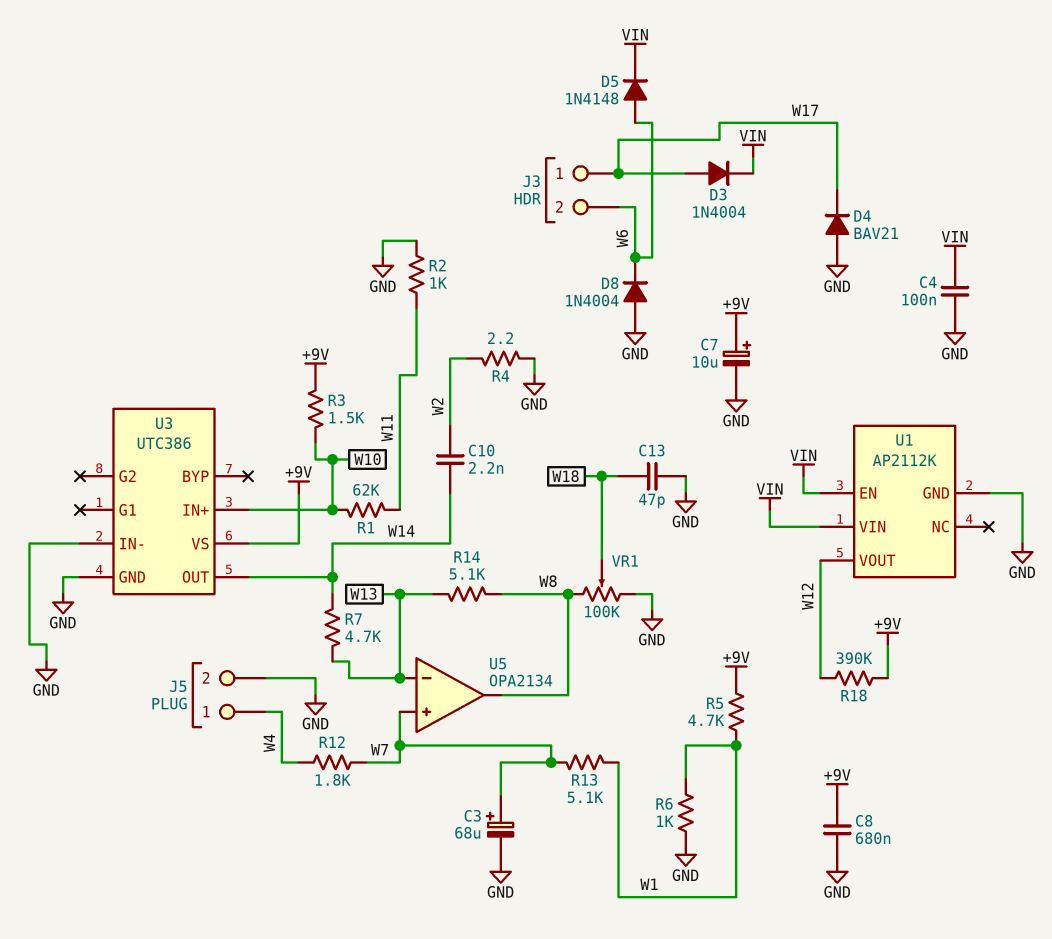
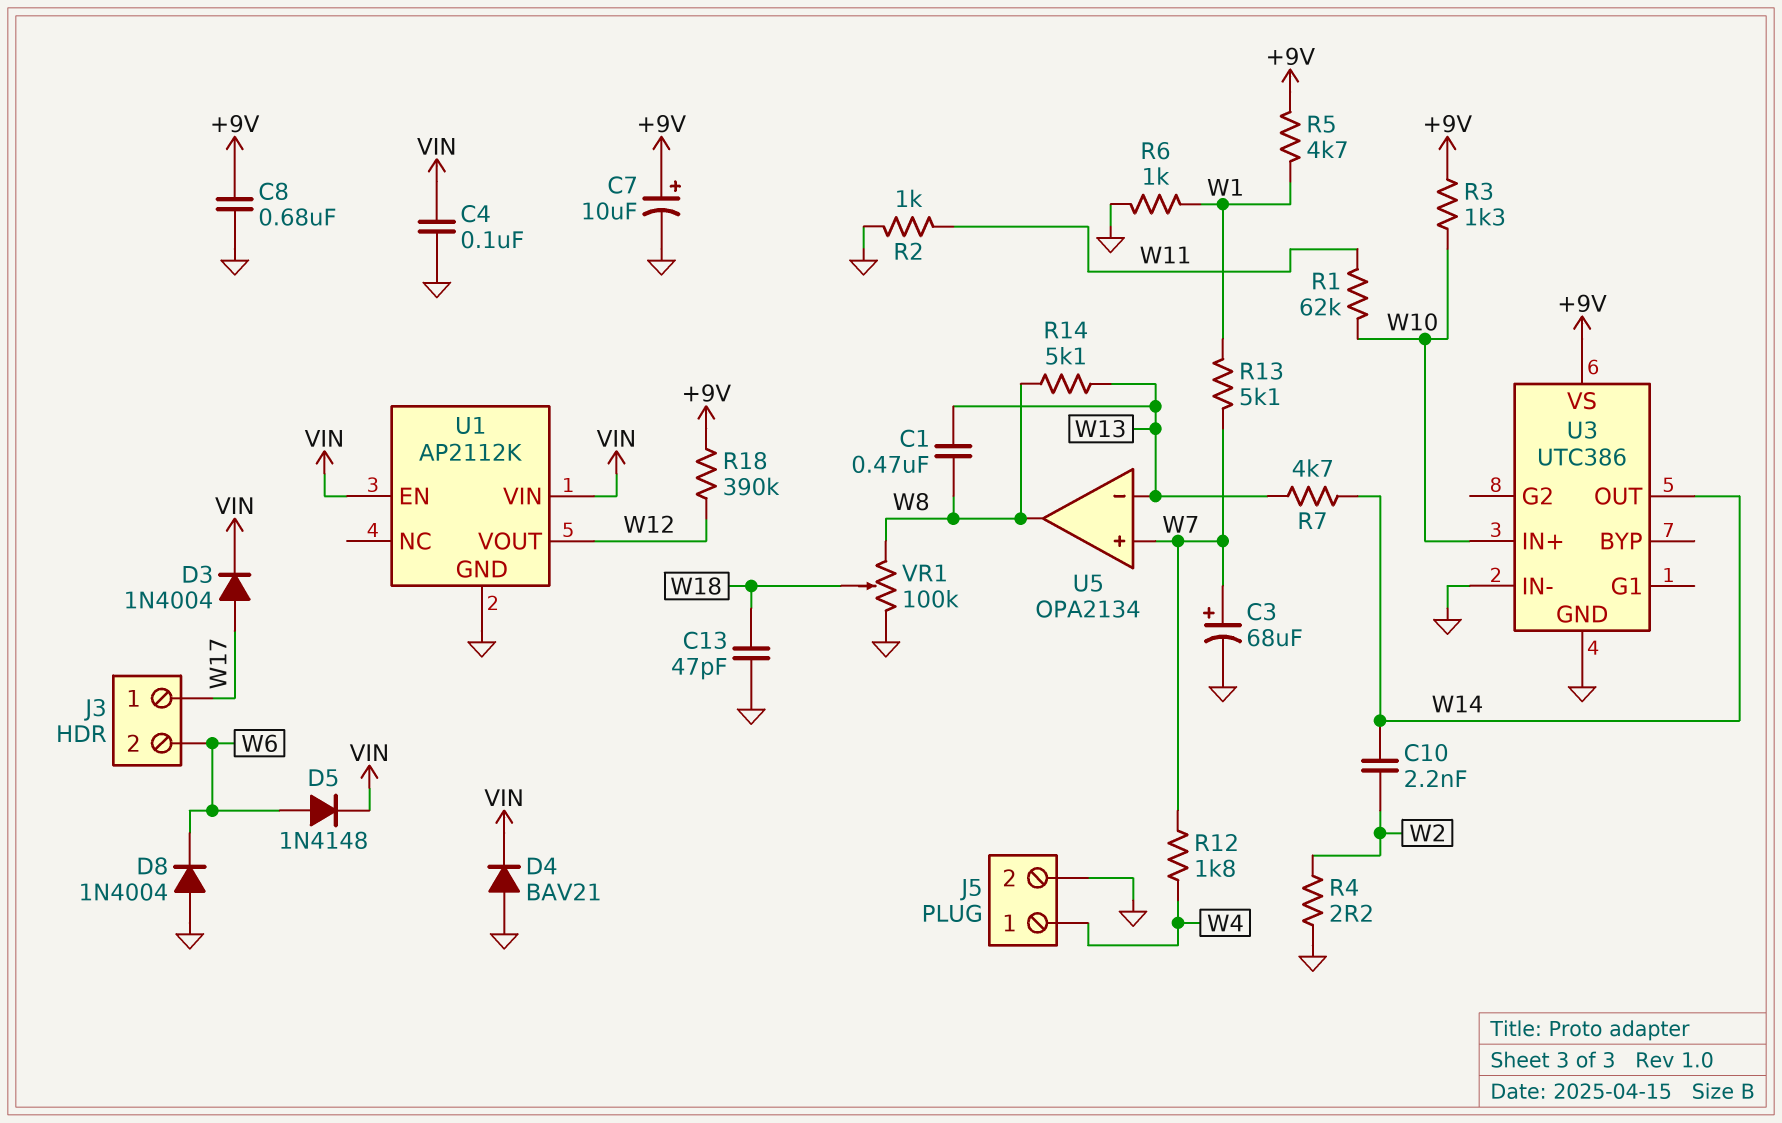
C1: none -> 470nF (W8, W13)
D4: diode BAV21 (A GND, K W17) -> diode BAV21 (A GND, K VIN)
R3: 1.5k (+9V, W10) -> 1.3k (+9V, W10)

